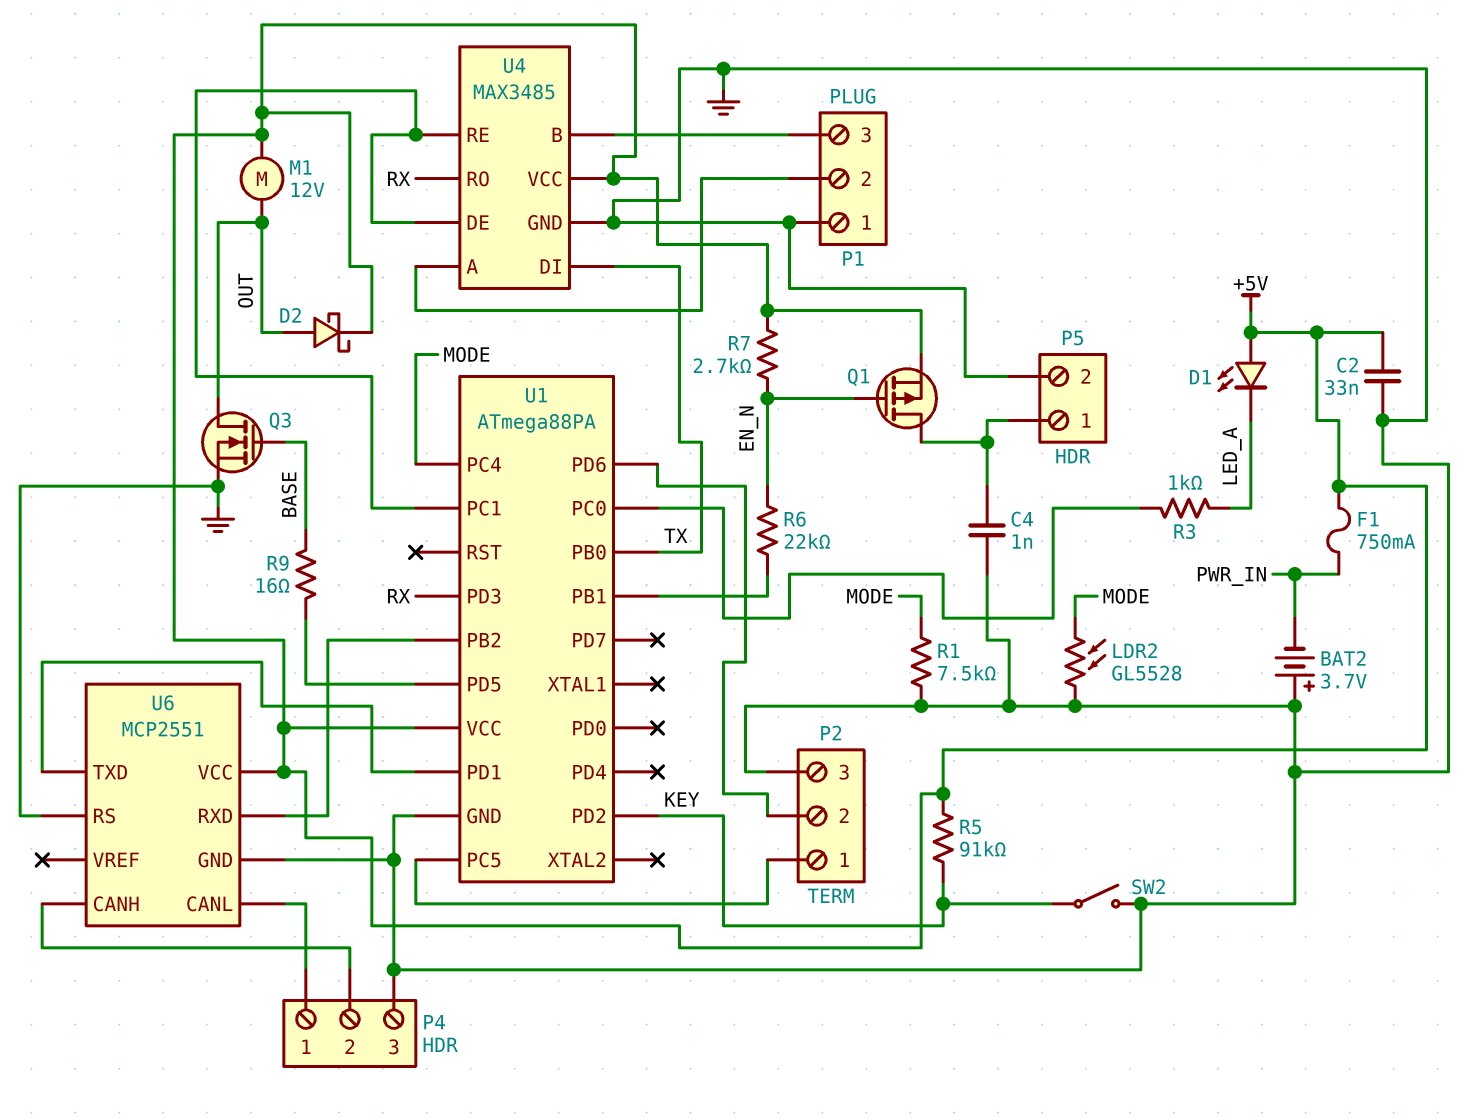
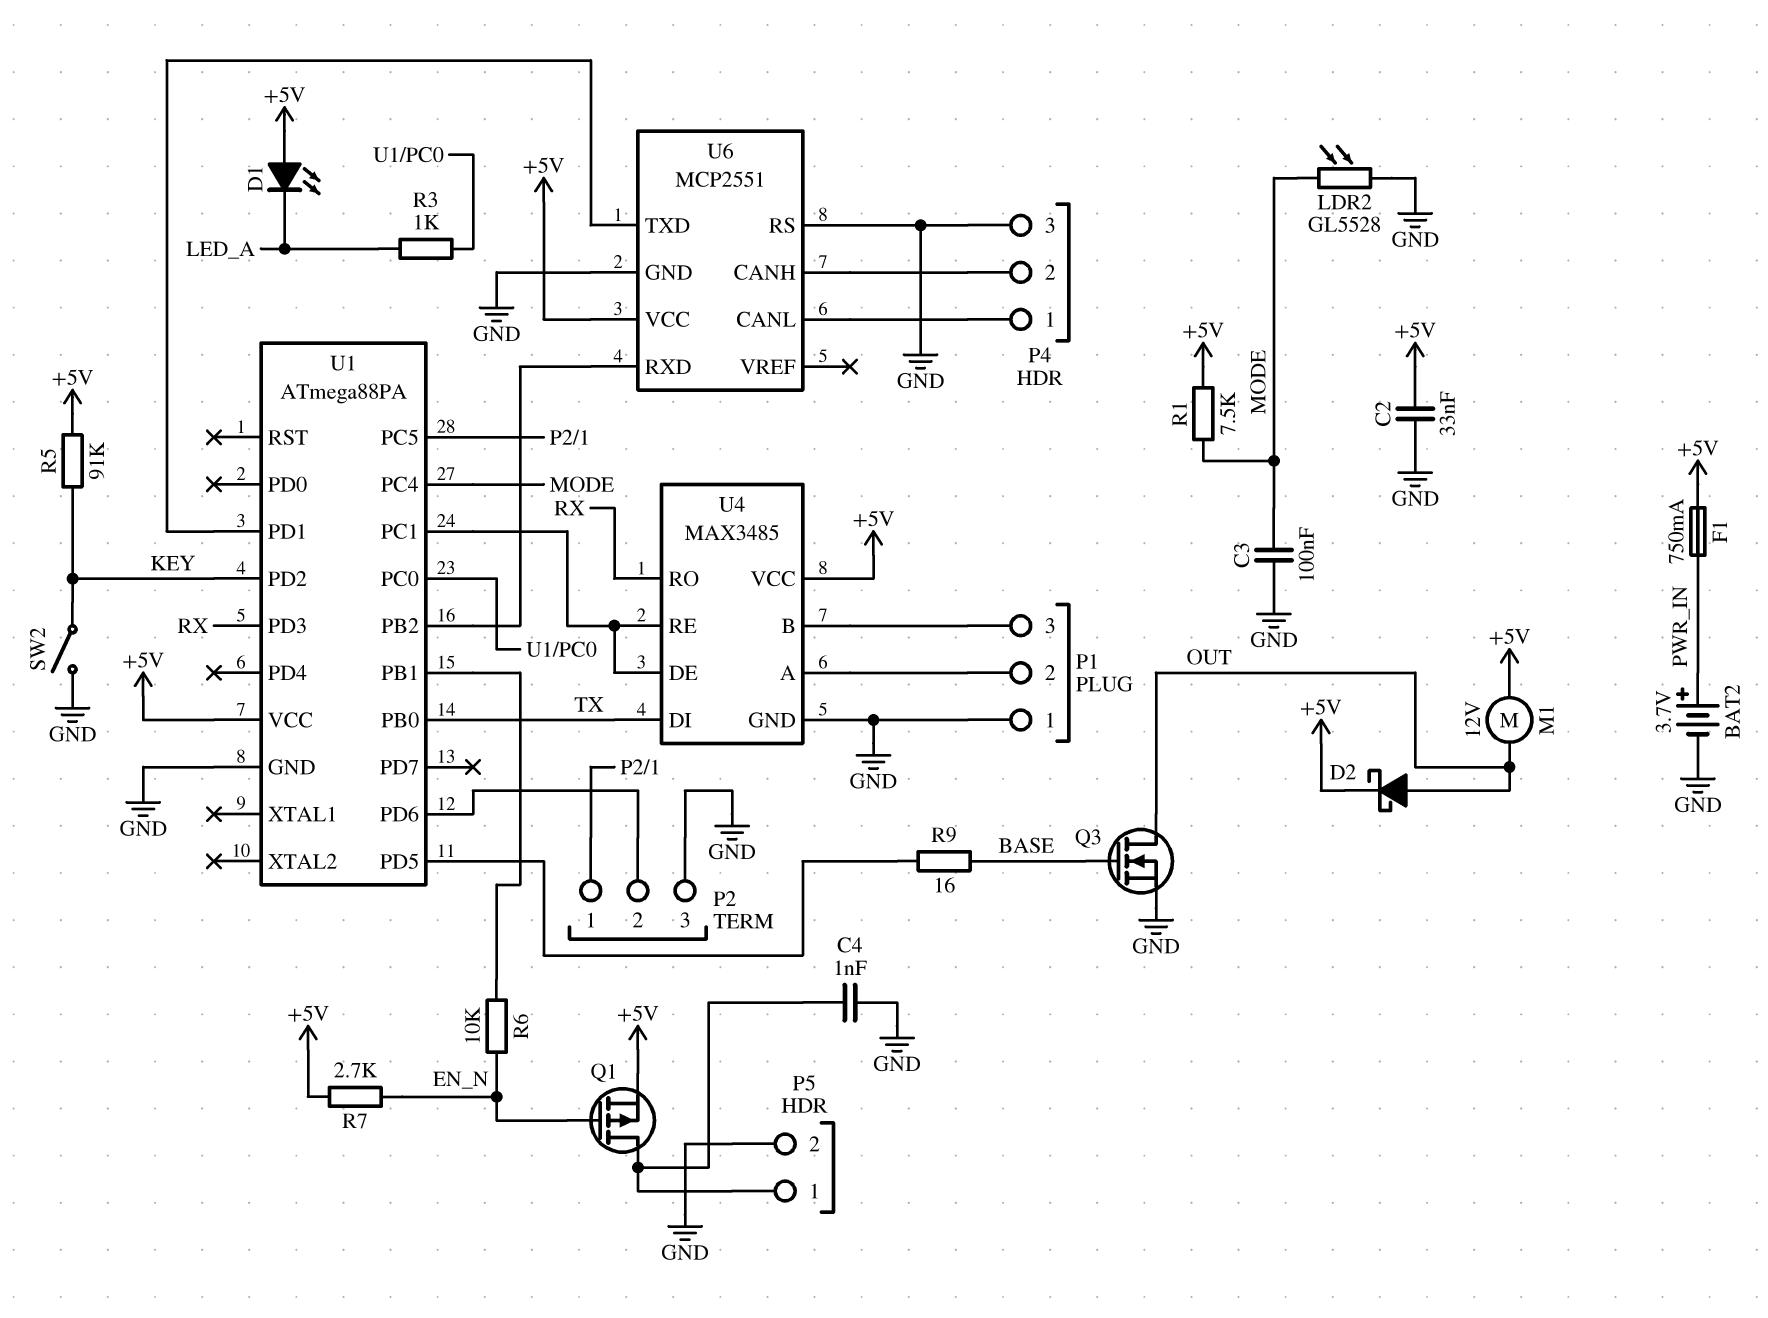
BAT2: 3.7V (plus GND, minus PWR_IN) -> 3.7V (plus PWR_IN, minus GND)
C3: none -> 100nF (GND, MODE)
R1: 7.5k (GND, MODE) -> 7.5k (+5V, MODE)
R6: 22k (EN_N, U1/PB1) -> 10k (EN_N, U1/PB1)

